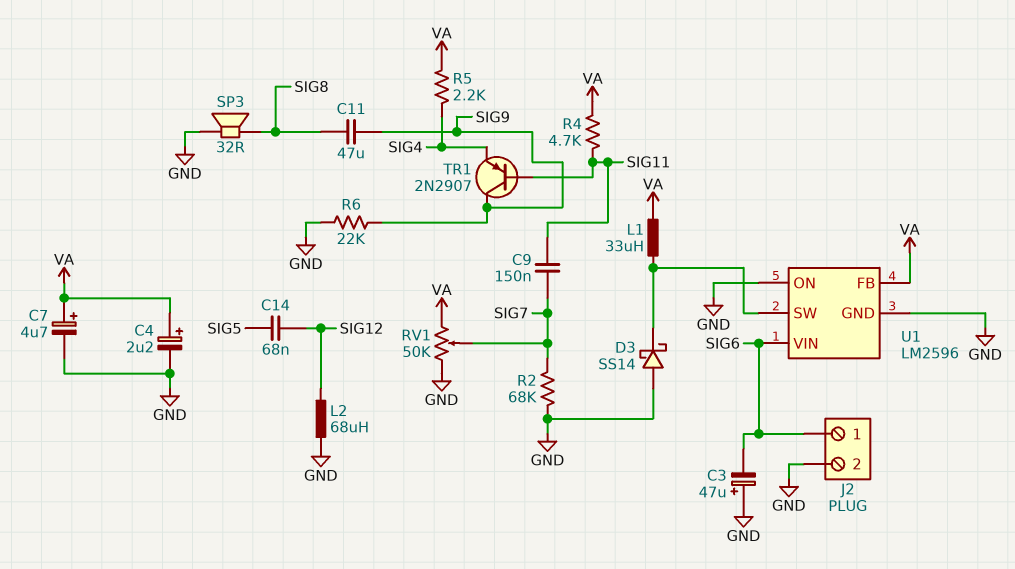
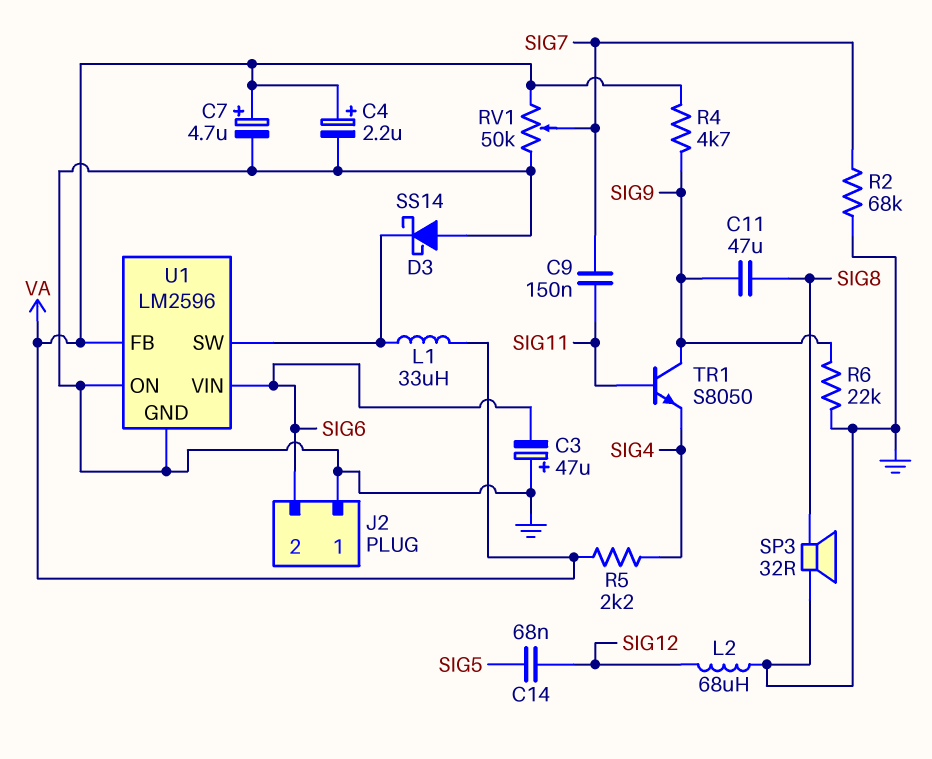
J2 pin 1: SIG6 -> GND
J2 pin 2: GND -> SIG6
R4: 4.7k (SIG11, VA) -> 4.7k (SIG9, VA)
TR1: PNP 2N2907 (B SIG11, C SIG9, E SIG4) -> NPN S8050 (B SIG11, C SIG9, E SIG4)

